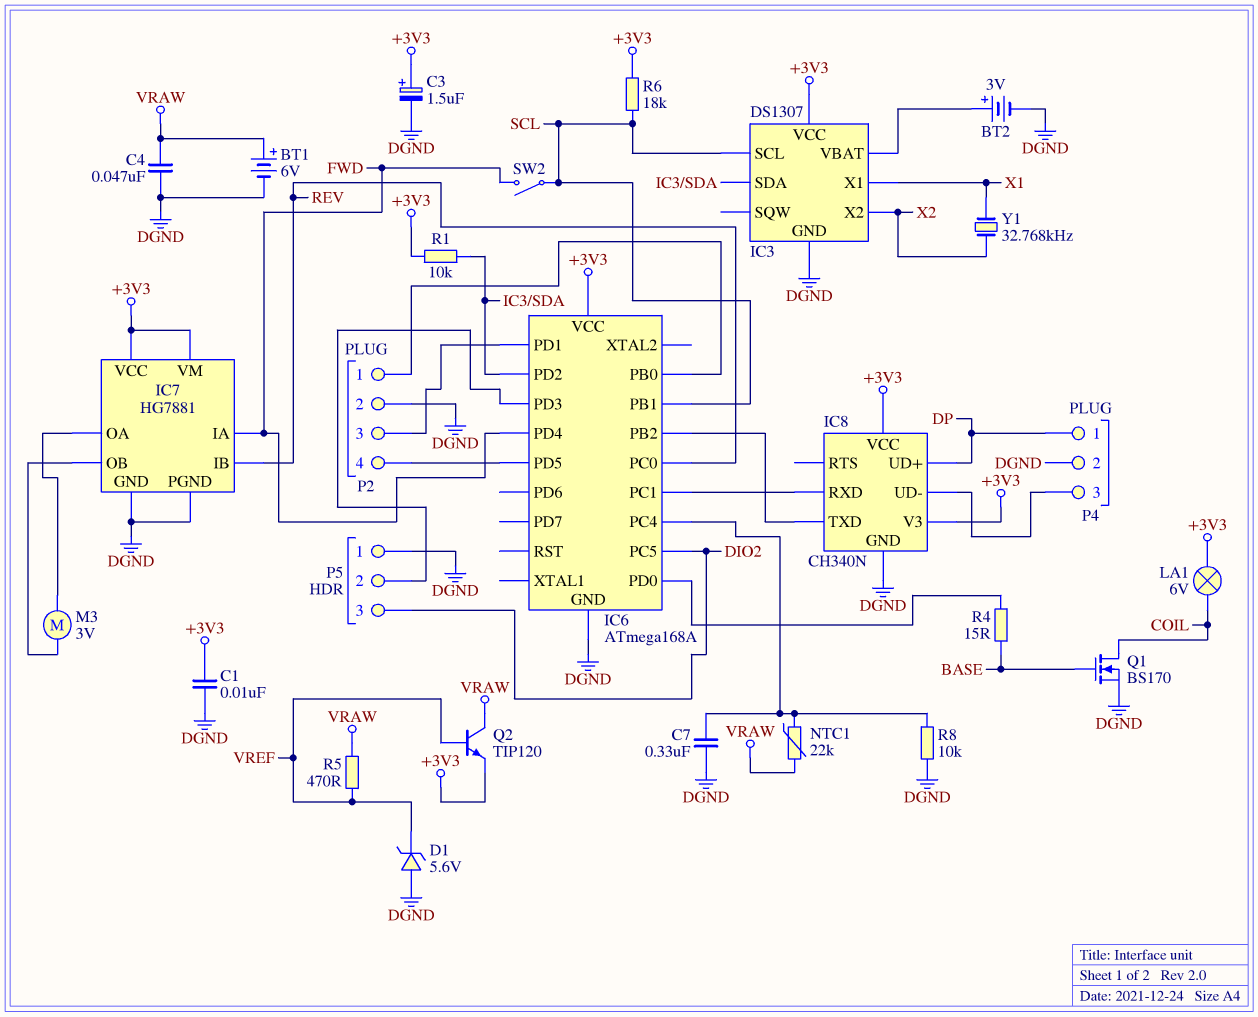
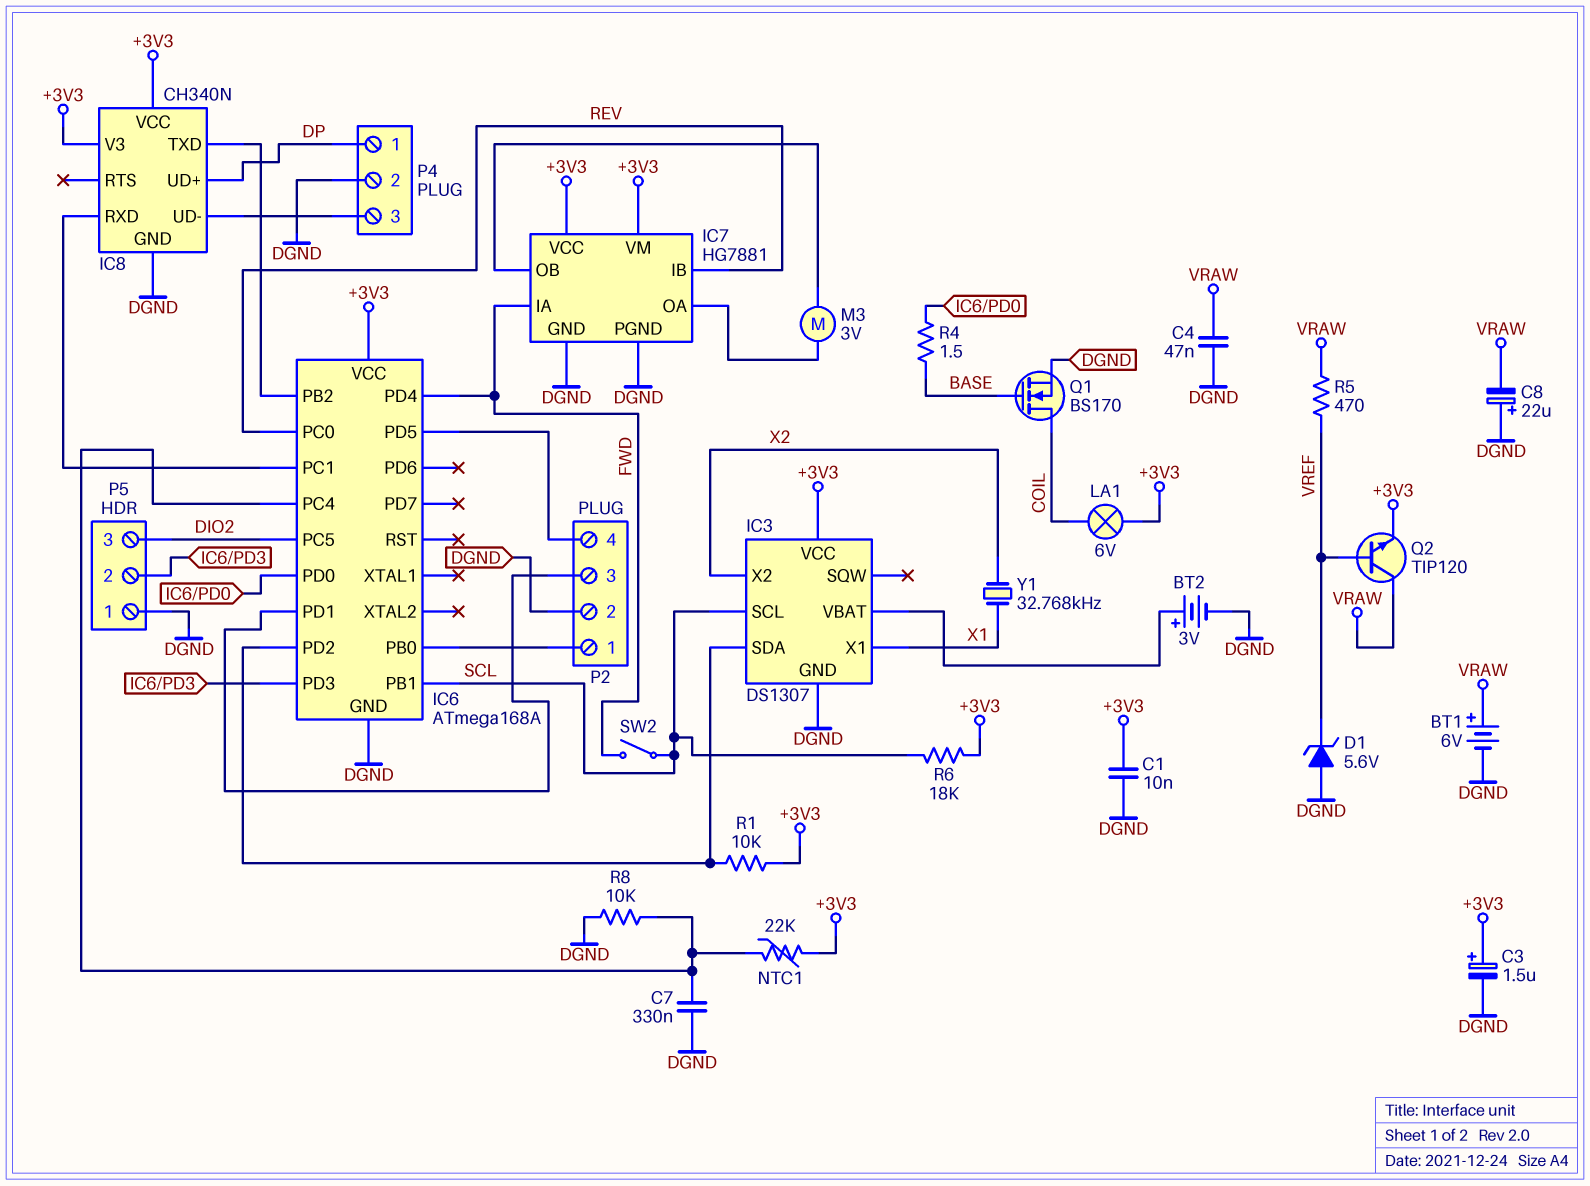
C8: none -> 22uF (plus DGND, minus VRAW)
NTC1: 22k (IC6/PC4, VRAW) -> 22k (+3V3, IC6/PC4)
R4: 15 (BASE, IC6/PD0) -> 1.5 (BASE, IC6/PD0)

